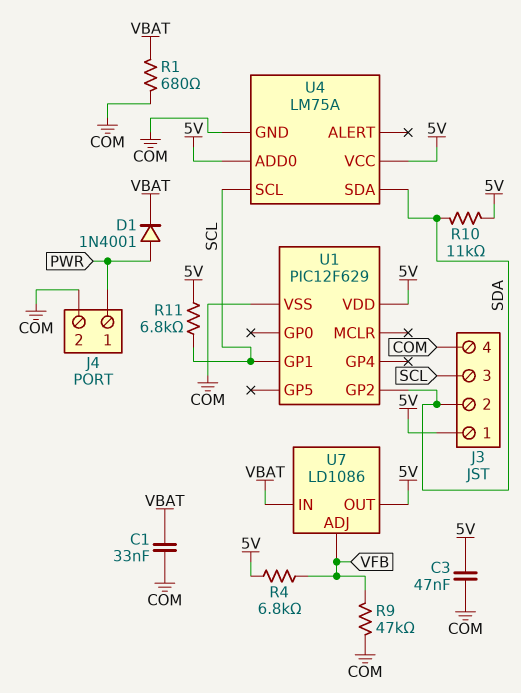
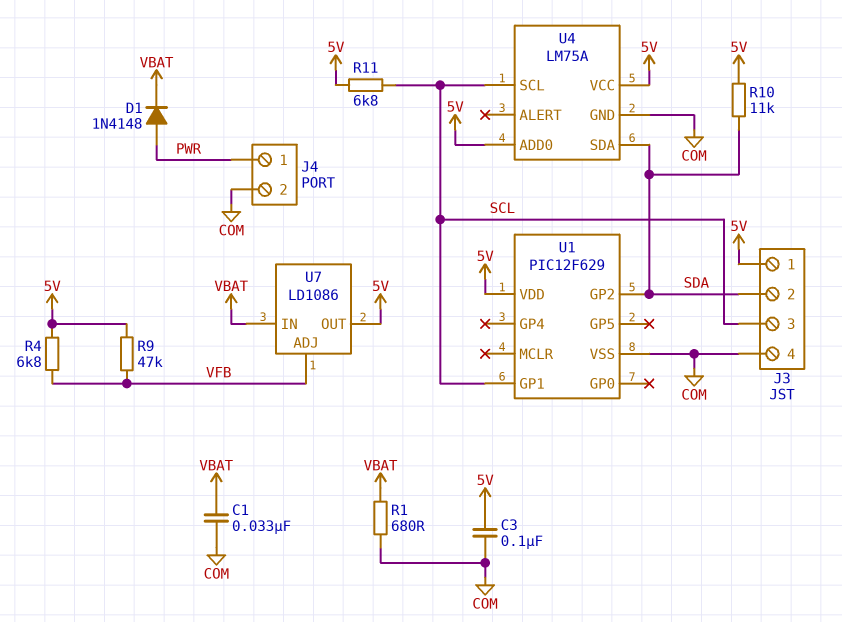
C3: 47nF (5V, COM) -> 100nF (5V, COM)
D1: diode 1N4001 (A PWR, K VBAT) -> diode 1N4148 (A PWR, K VBAT)
R9: 47k (COM, VFB) -> 47k (5V, VFB)

